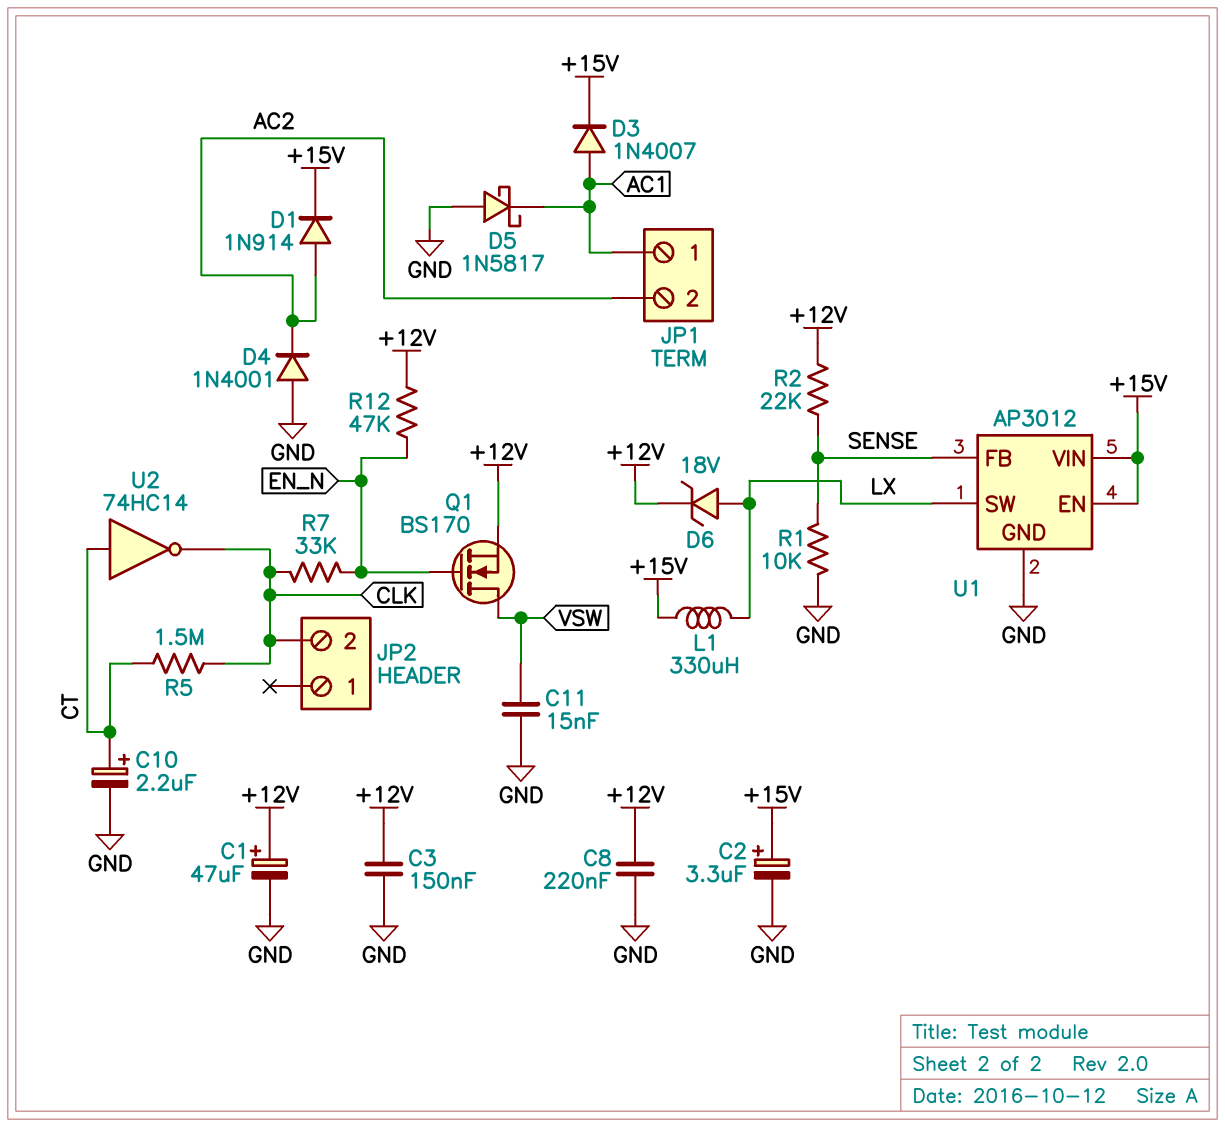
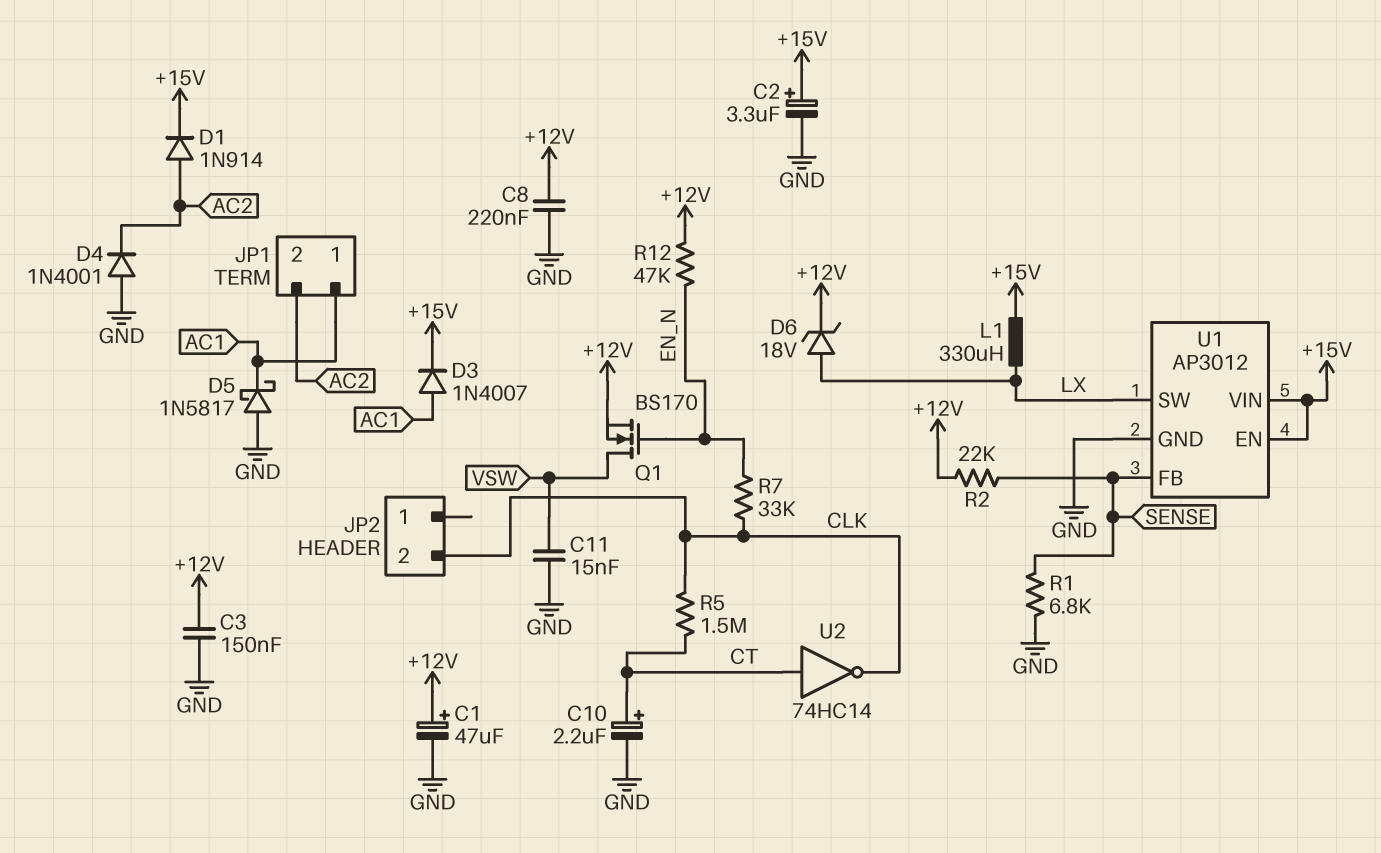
R1: 10k (GND, SENSE) -> 6.8k (GND, SENSE)

